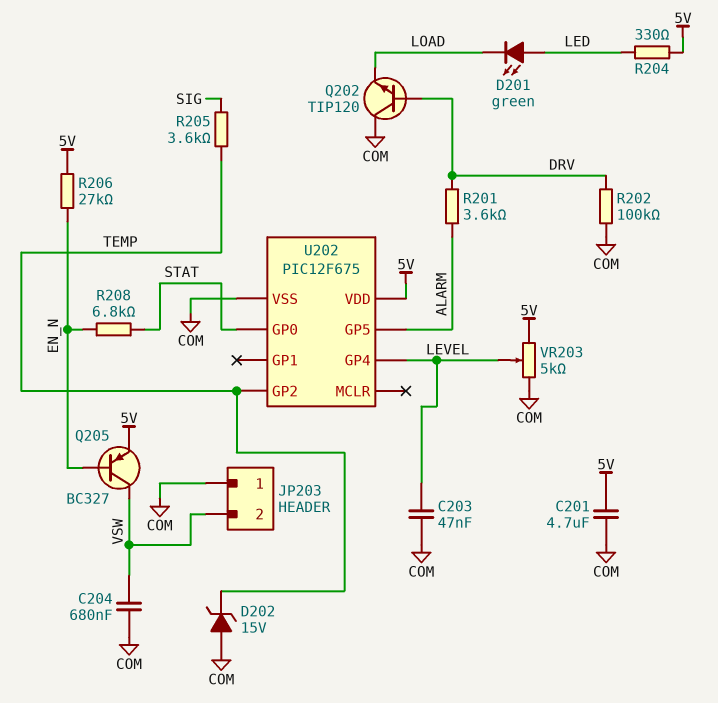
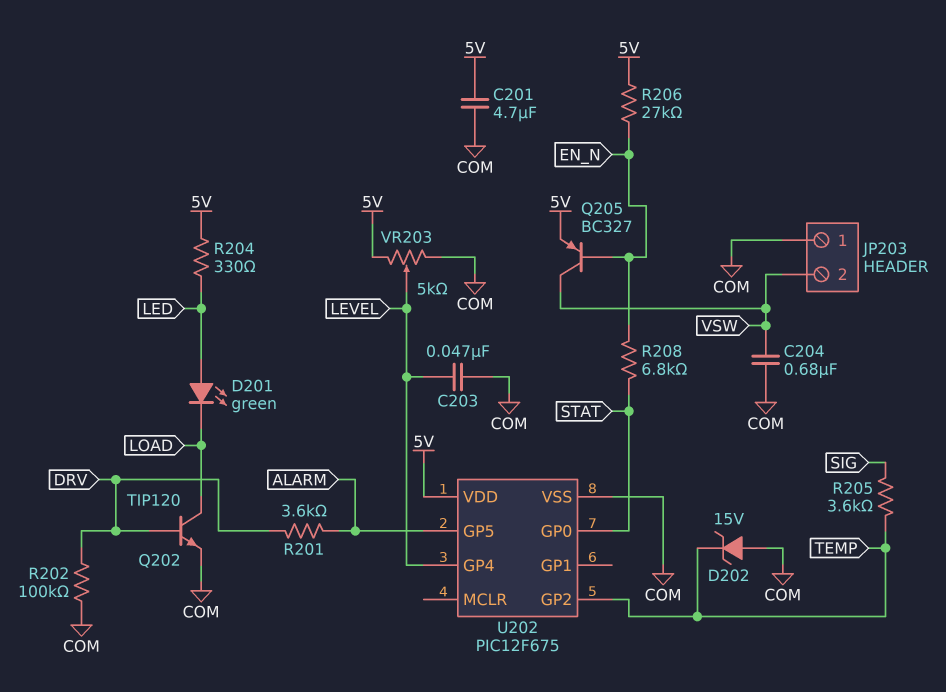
Q202: NPN TIP120 (B DRV, C COM, E LOAD) -> NPN TIP120 (B DRV, C LOAD, E COM)

